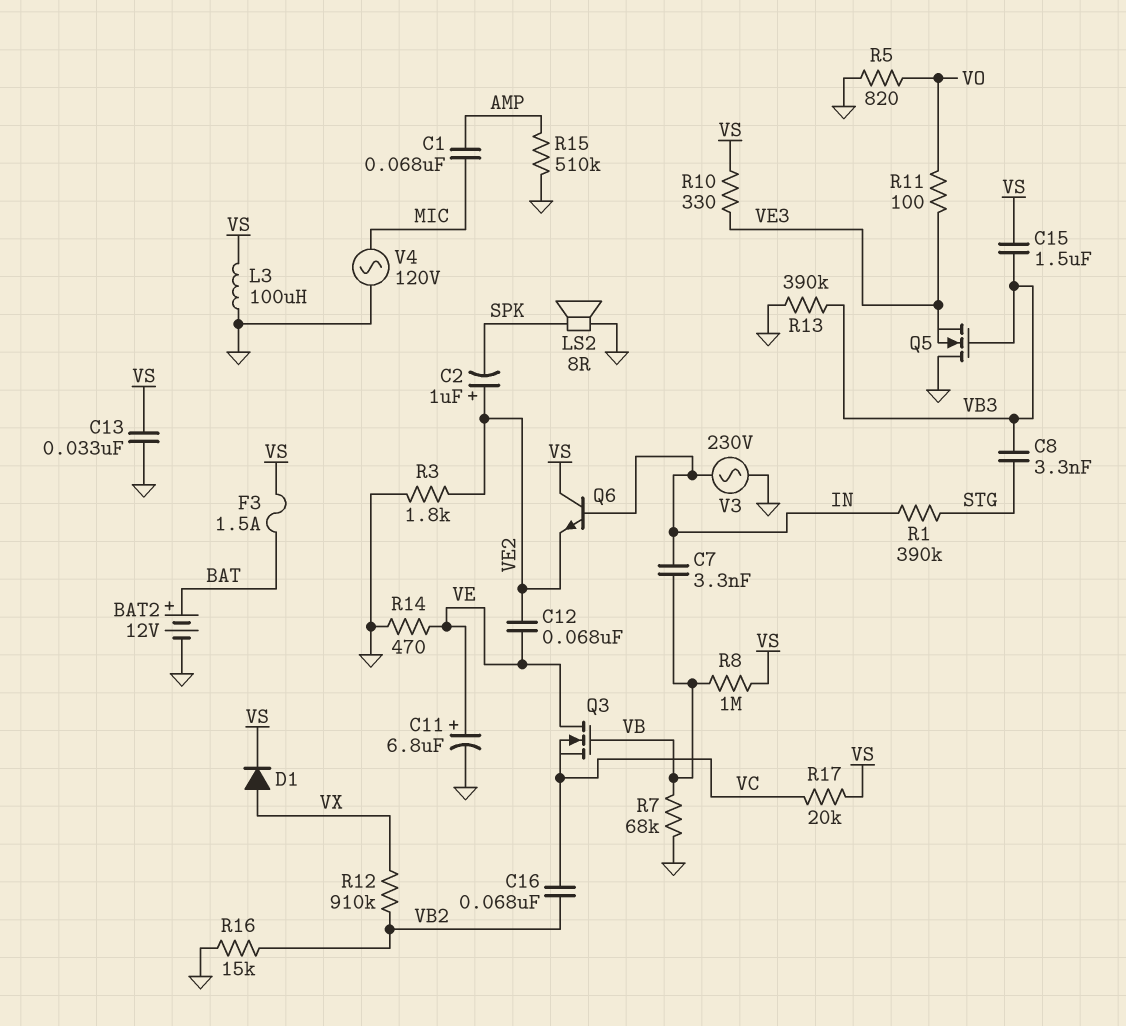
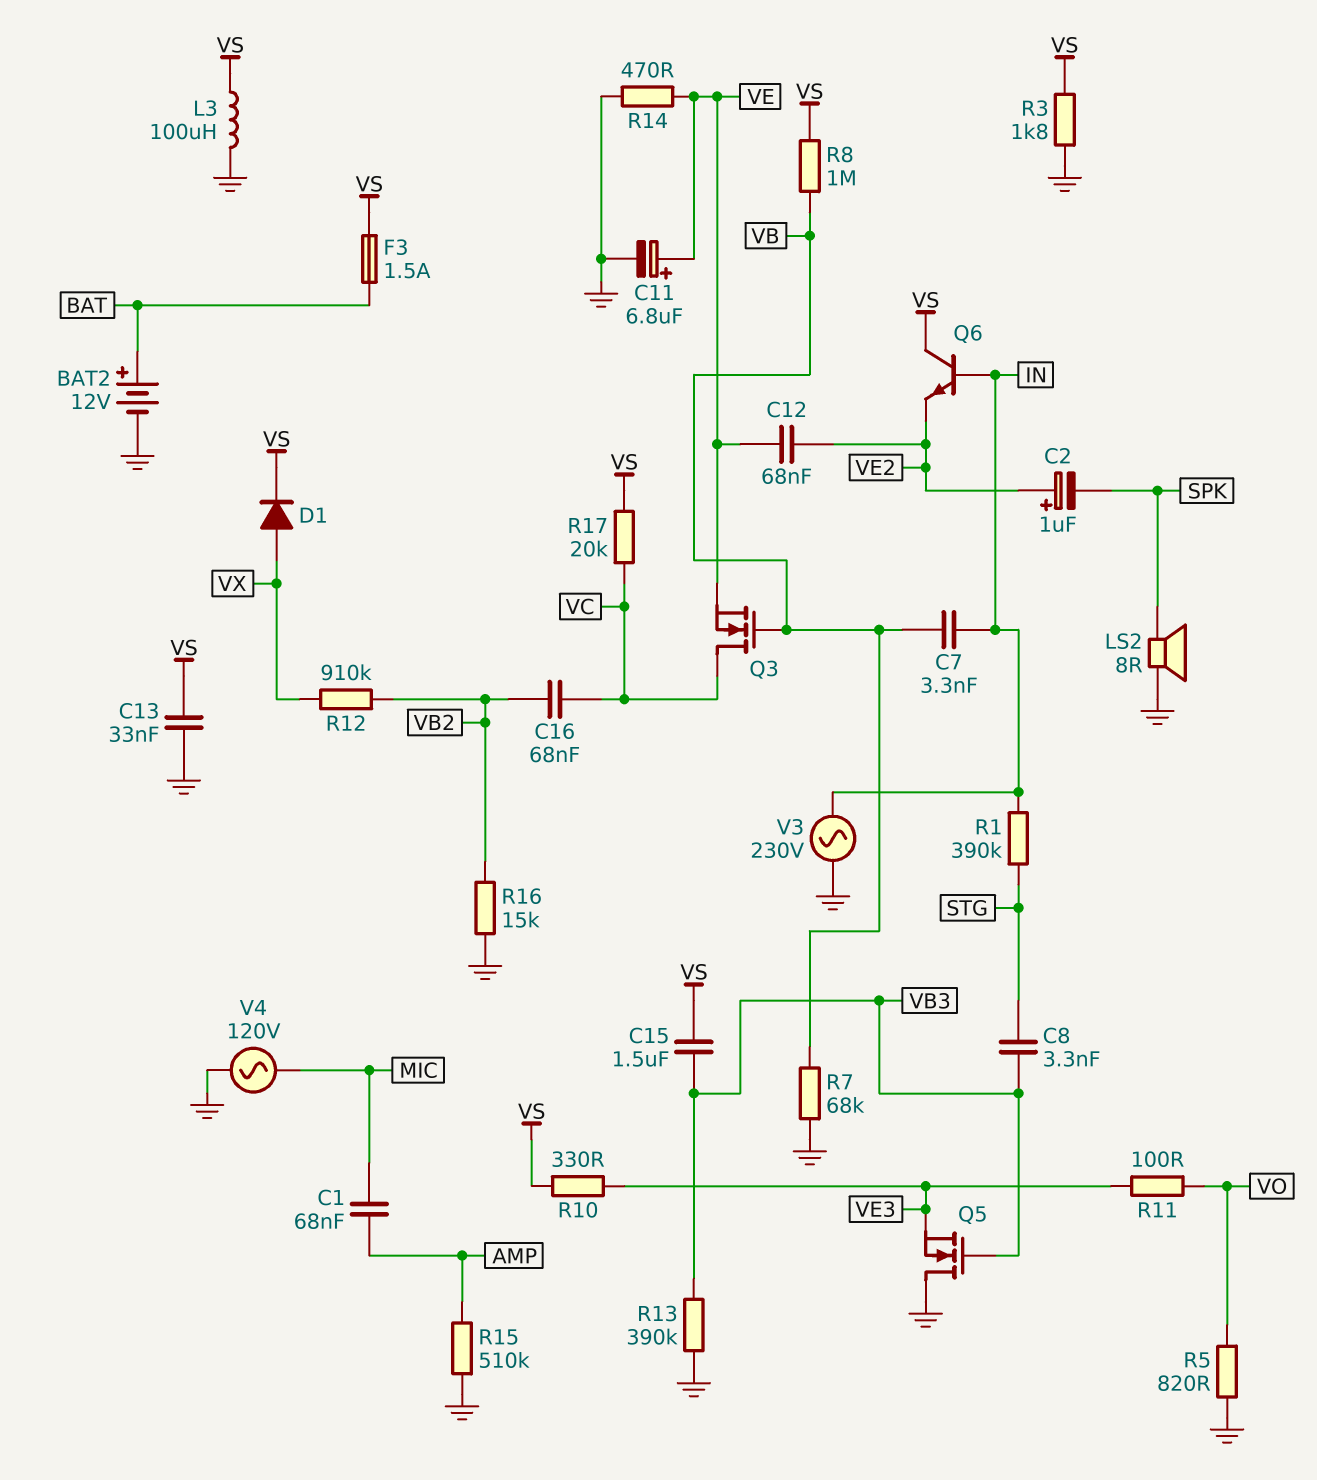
Q3: NMOS (G VB, D VE, S VC) -> NMOS (G VB, D VC, S VE)
R3: 1.8k (GND, VE2) -> 1.8k (GND, VS)

